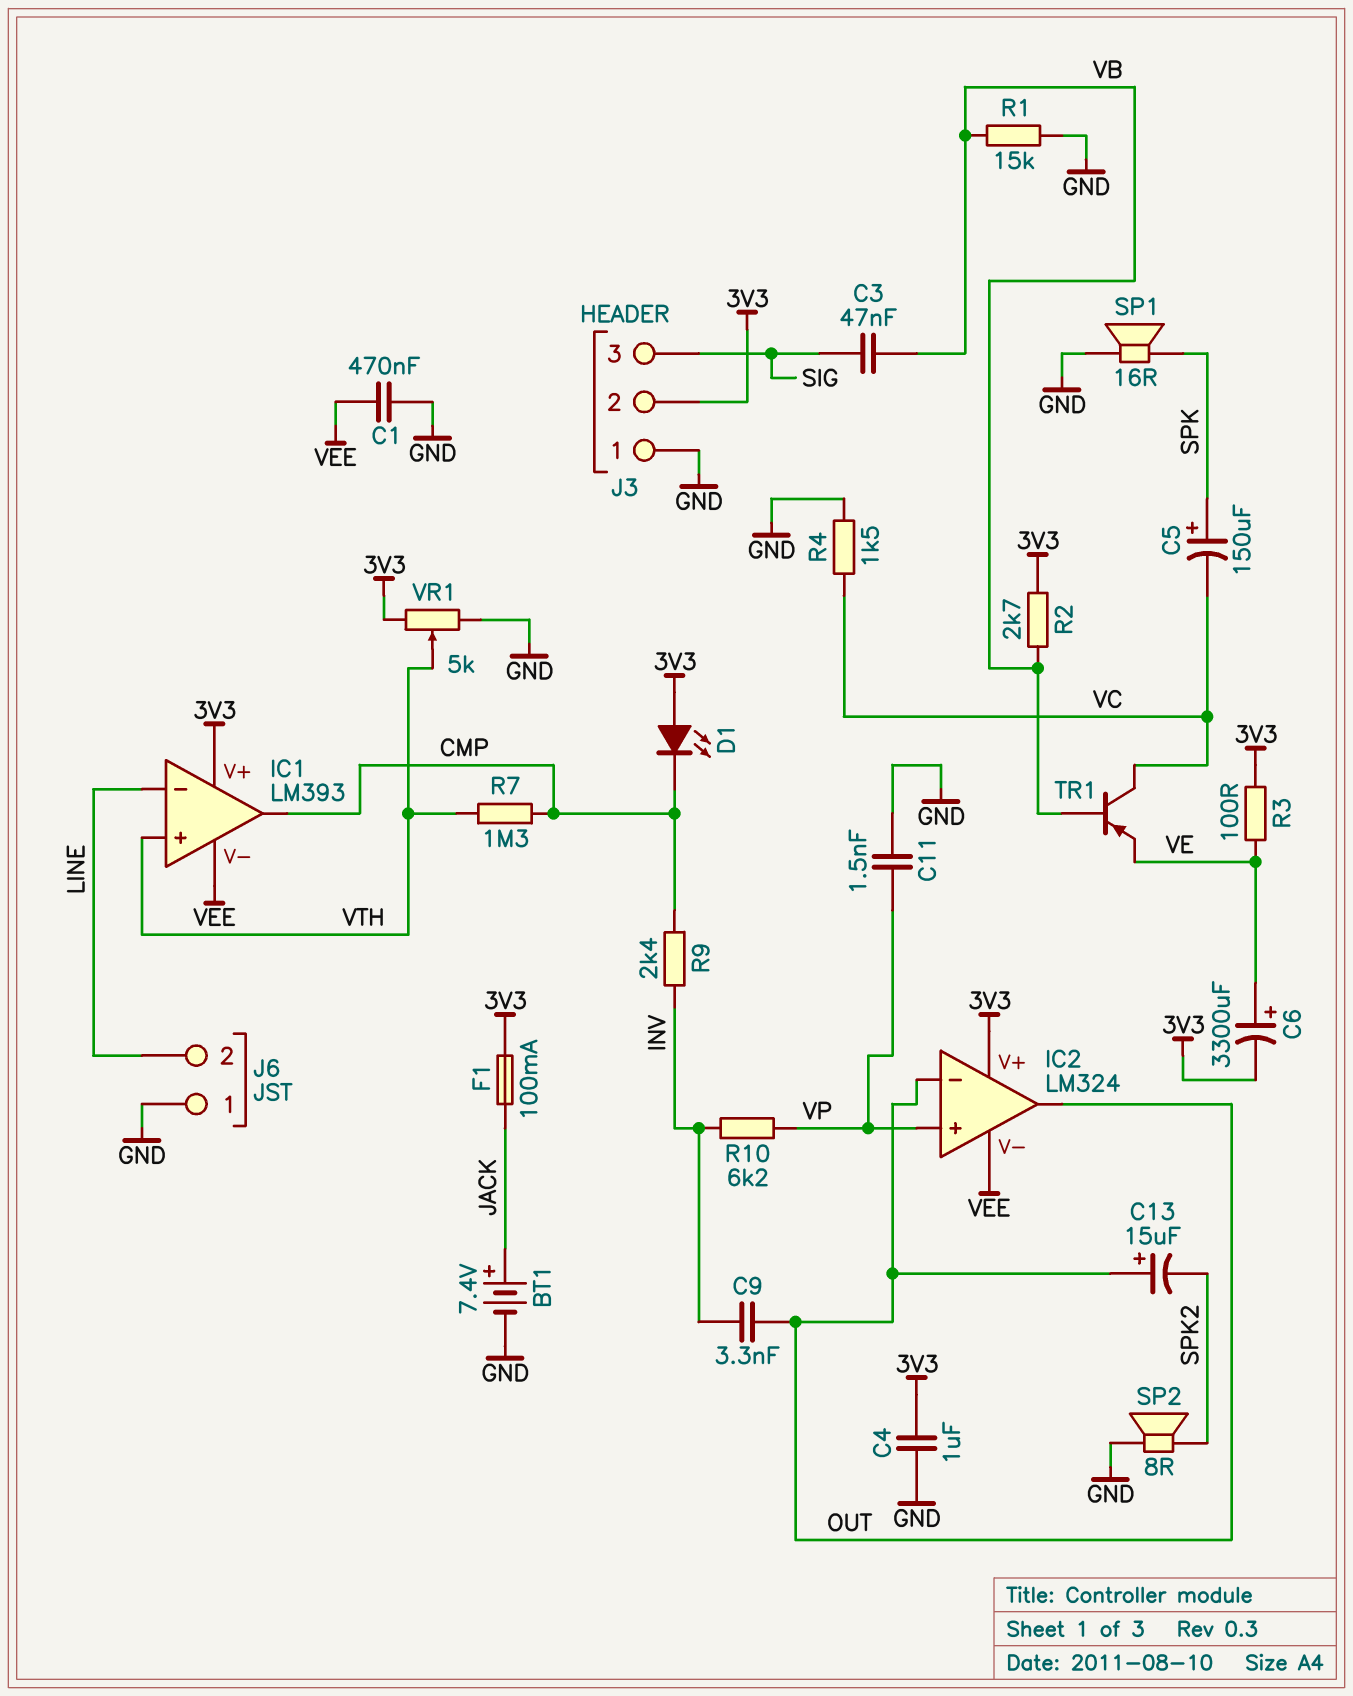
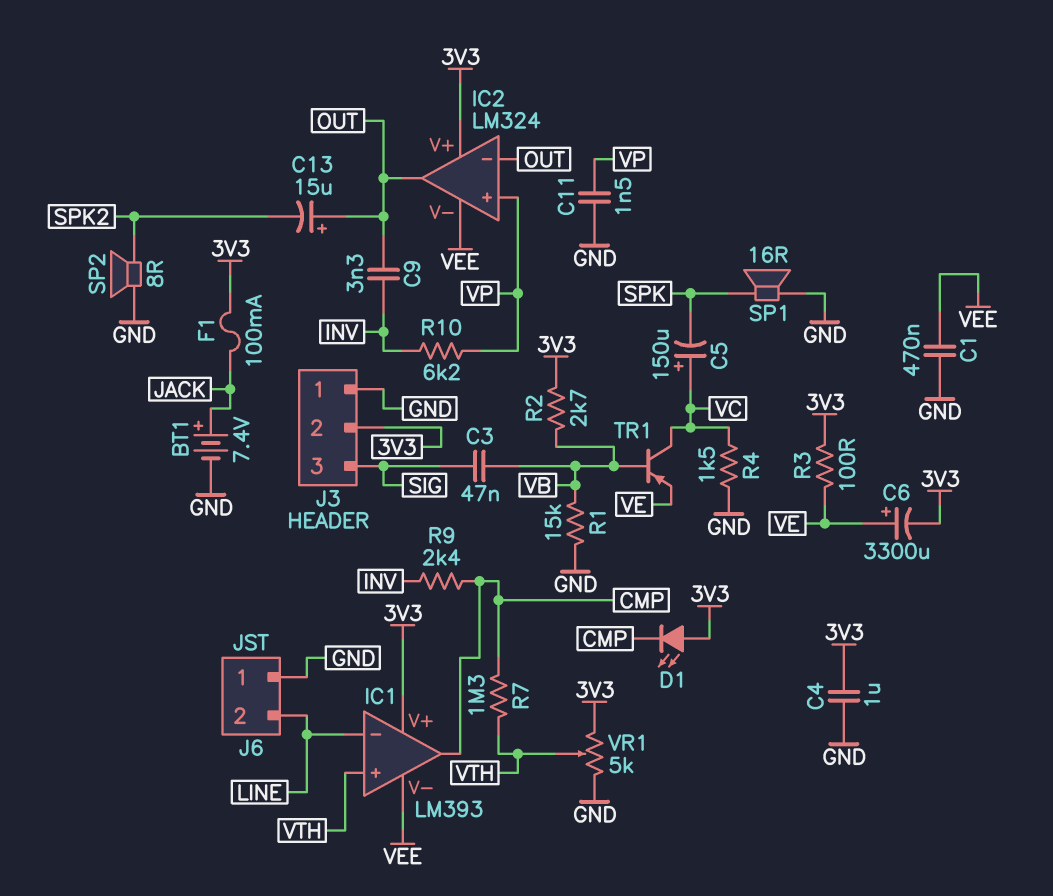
C5: 150uF (plus SPK, minus VC) -> 150uF (plus VC, minus SPK)

